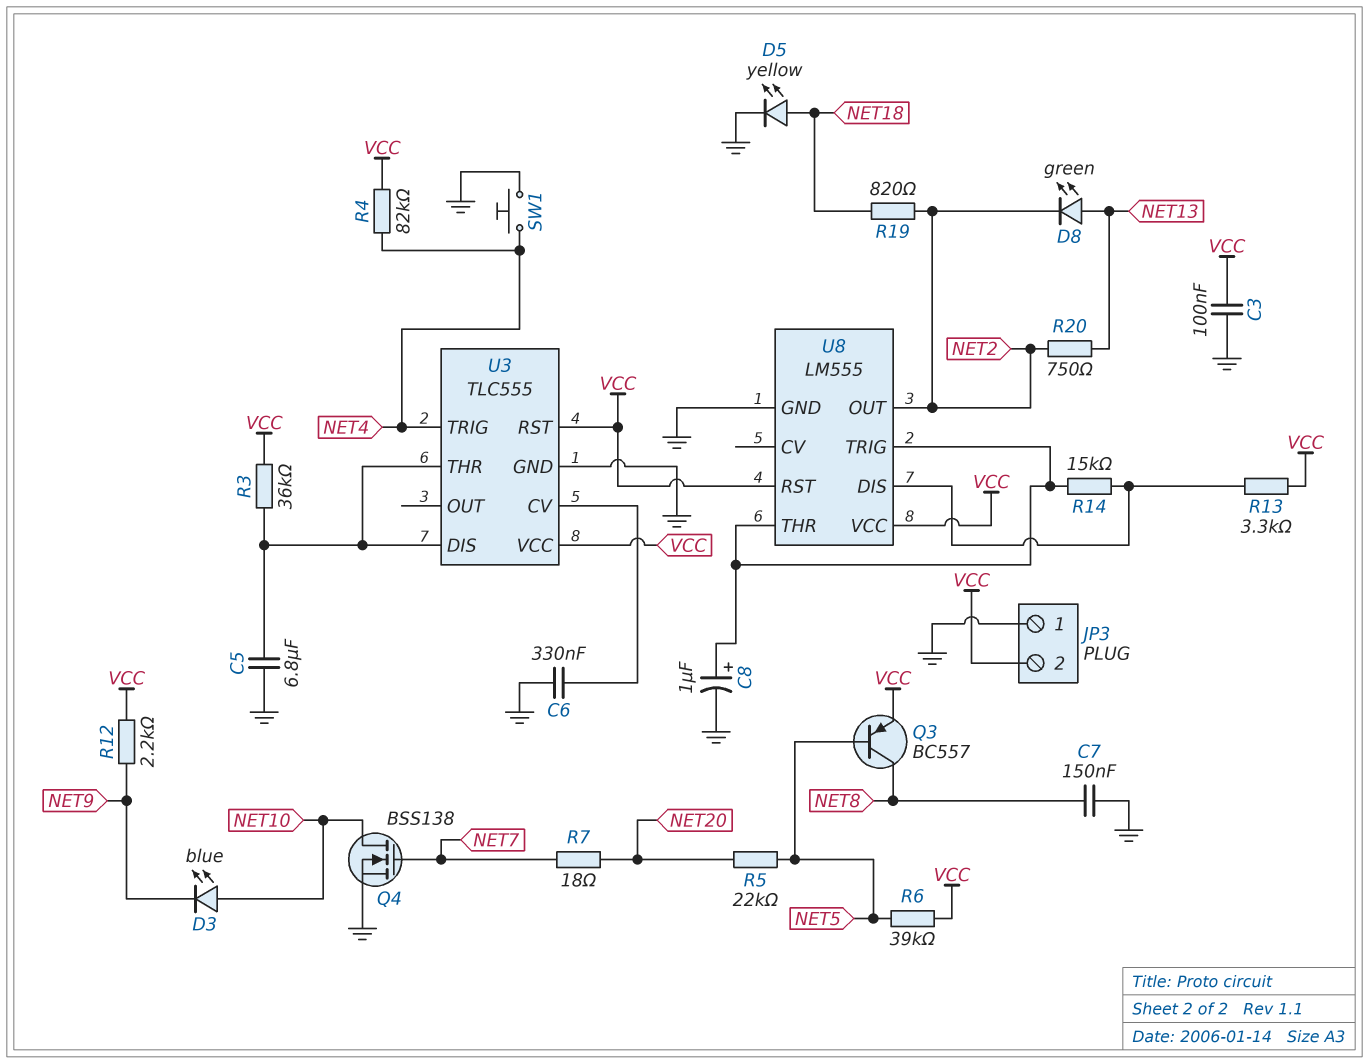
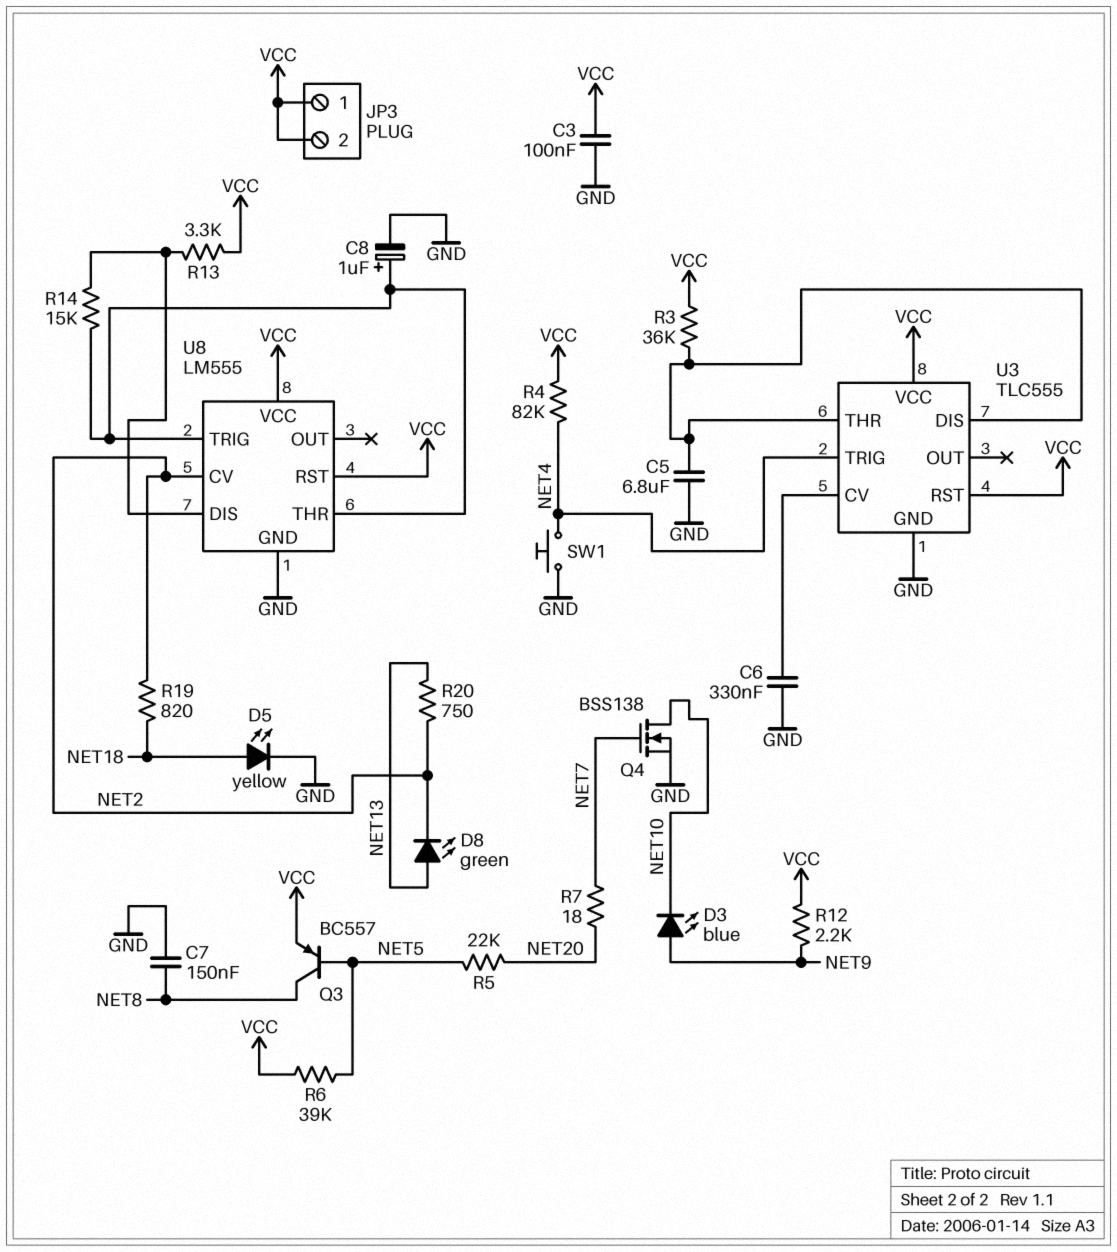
D3: LED blue (A NET10, K NET9) -> LED blue (A NET9, K NET10)
JP3 pin 1: GND -> VCC
U8 pin CV: none -> NET2
U8 pin OUT: NET2 -> none

